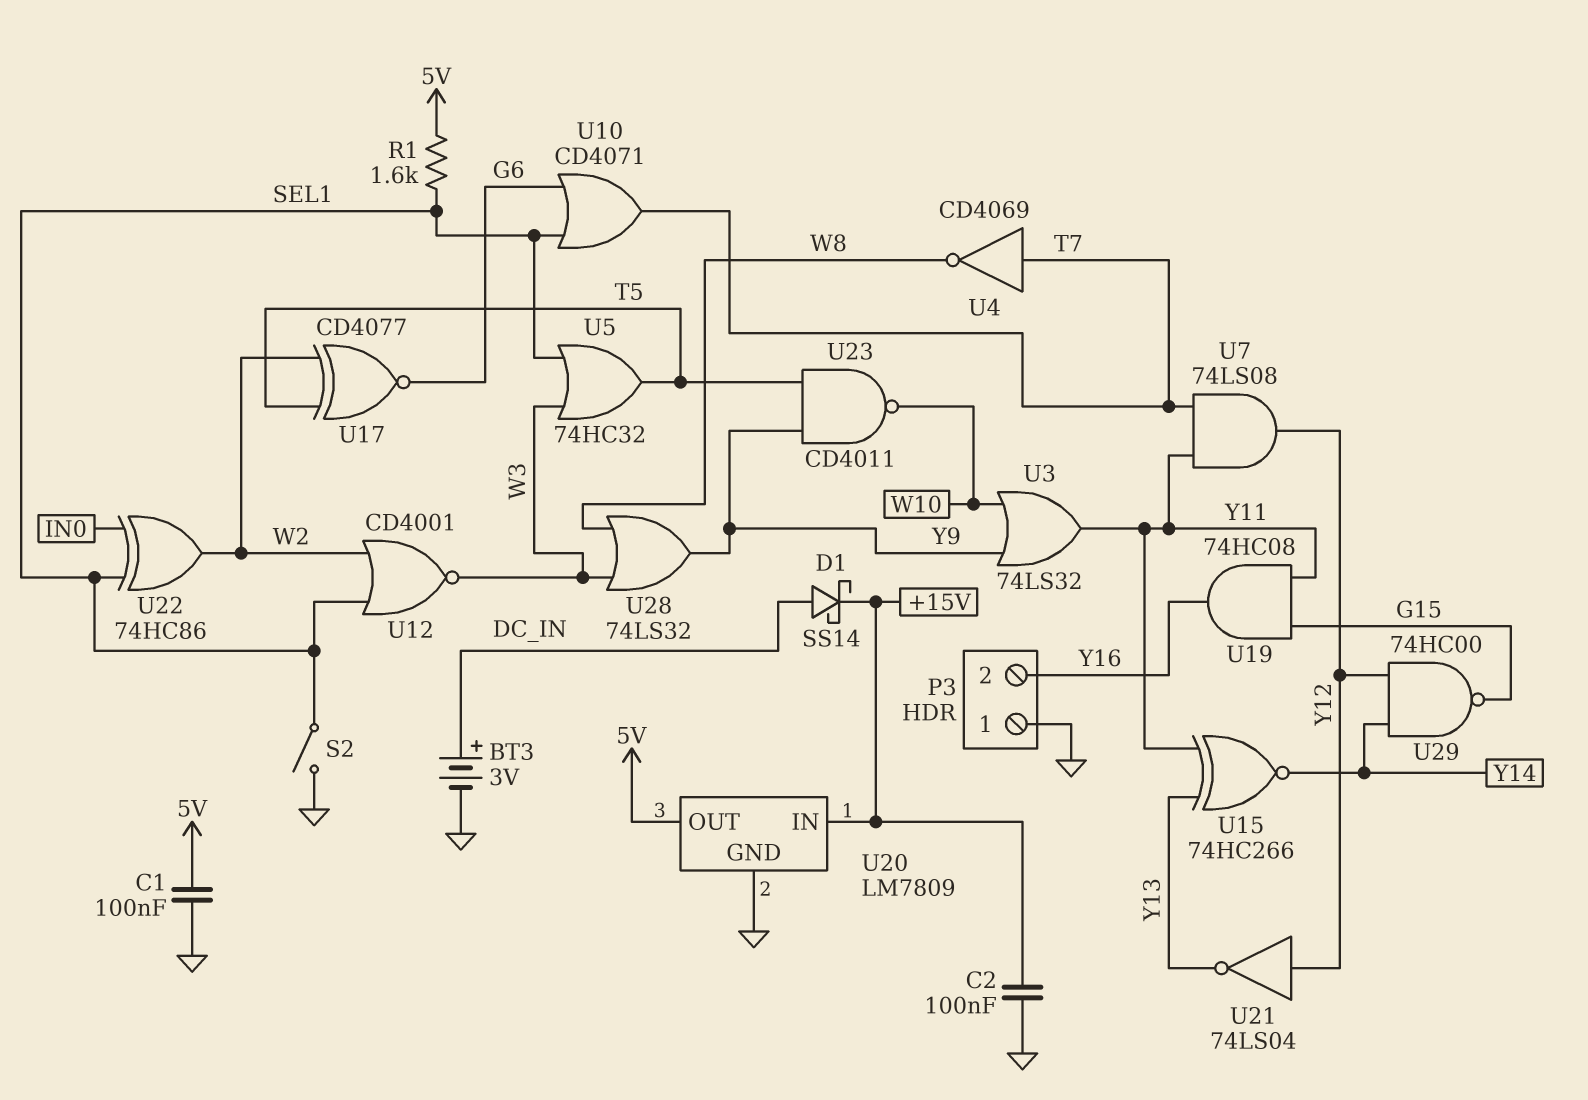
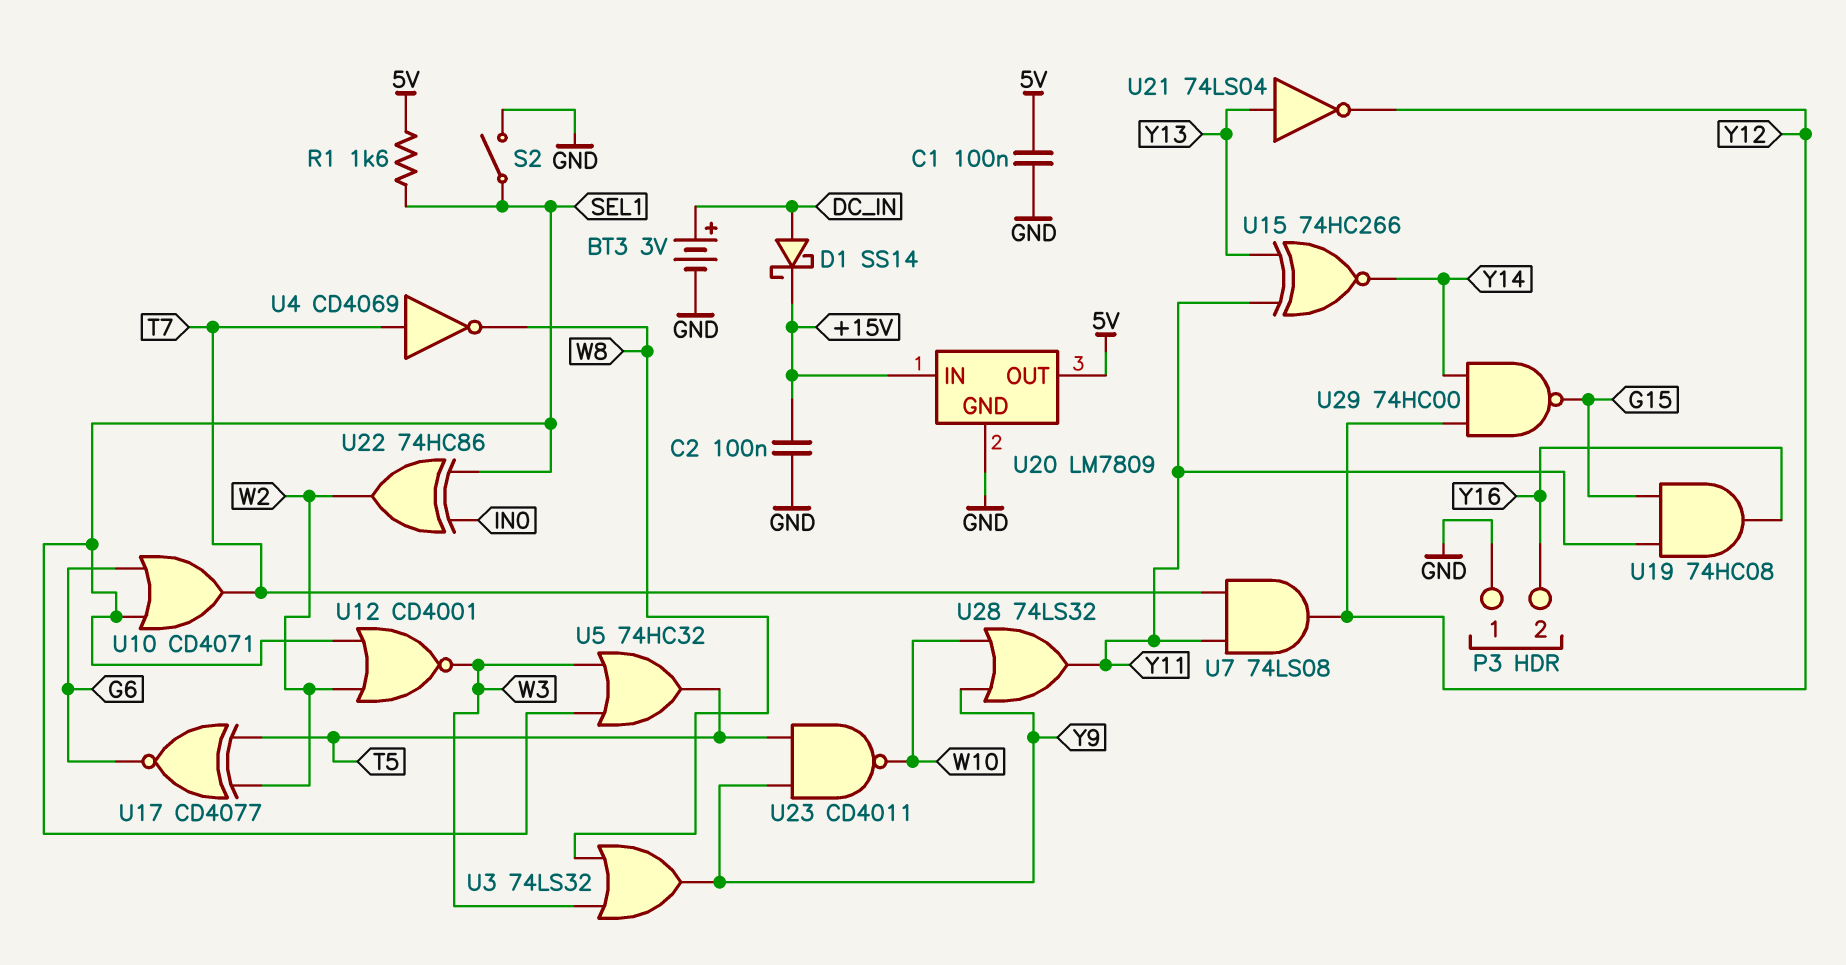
U3: OR 74LS32 (in W10, in Y9, out Y11) -> OR 74LS32 (in W3, in W8, out Y9)
U21: NOT 74LS04 (in Y12, out Y13) -> NOT 74LS04 (in Y13, out Y12)
U28: OR 74LS32 (in W3, in W8, out Y9) -> OR 74LS32 (in W10, in Y9, out Y11)

